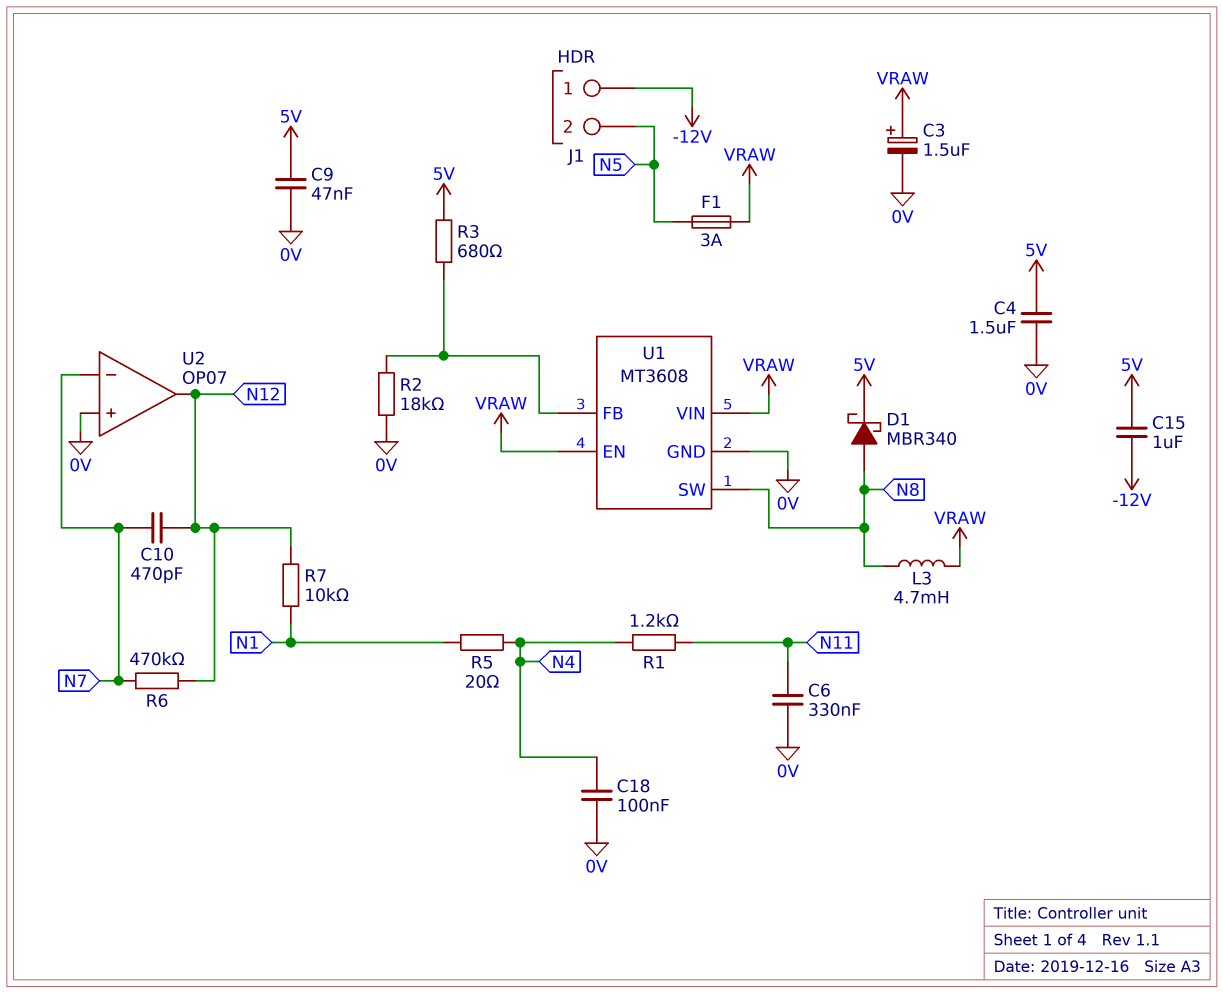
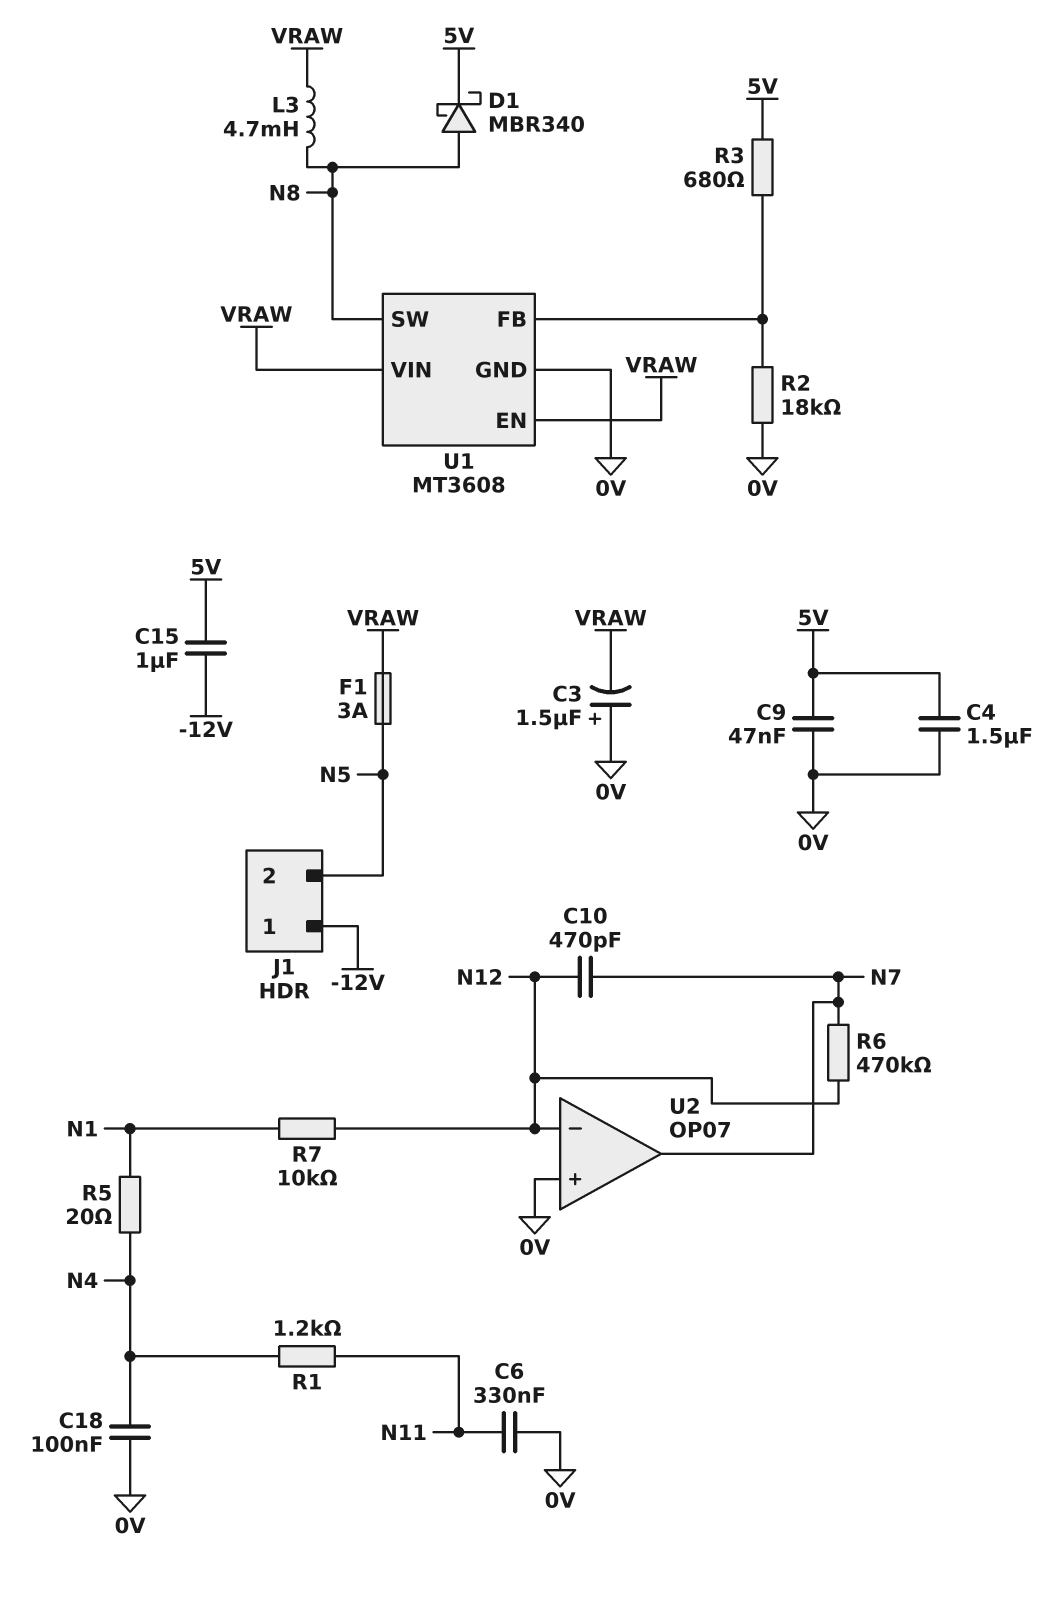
C3: 1.5uF (plus VRAW, minus 0V) -> 1.5uF (plus 0V, minus VRAW)
U2 pin in-: N7 -> N12
U2 pin out: N12 -> N7

